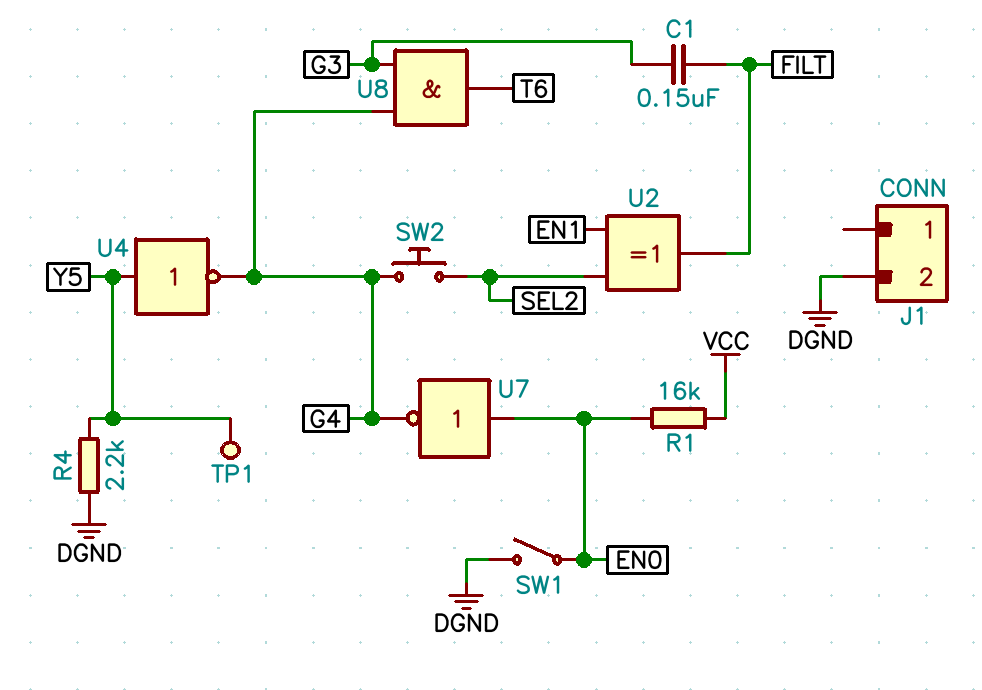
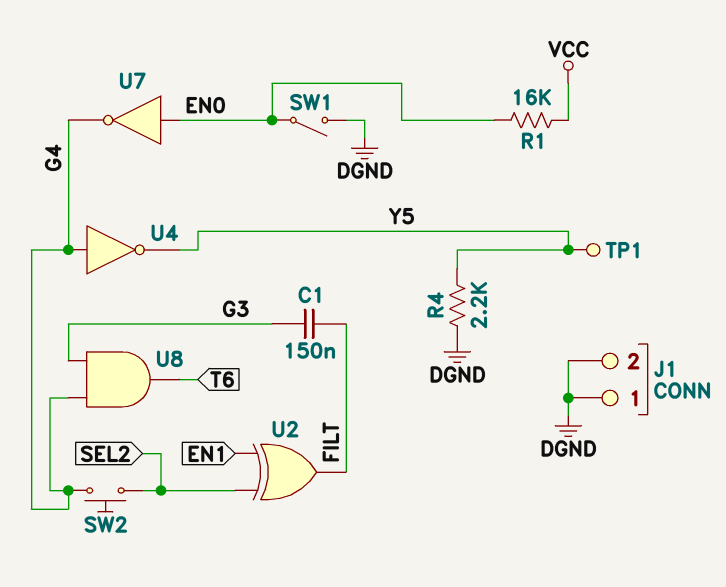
J1 pin 1: none -> DGND
U4: NOT (in Y5, out G4) -> NOT (in G4, out Y5)

